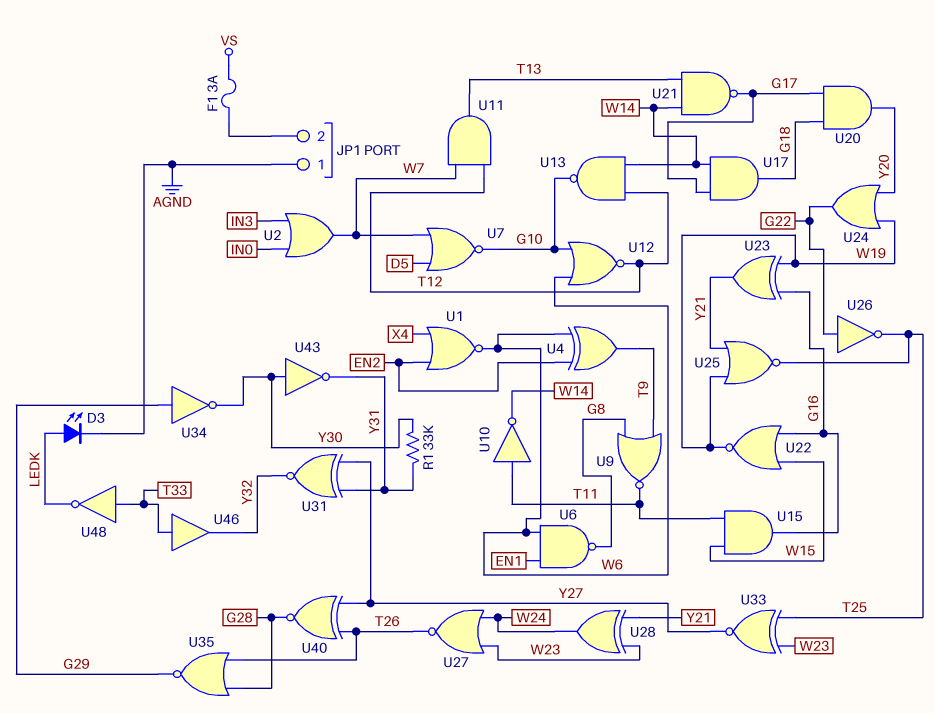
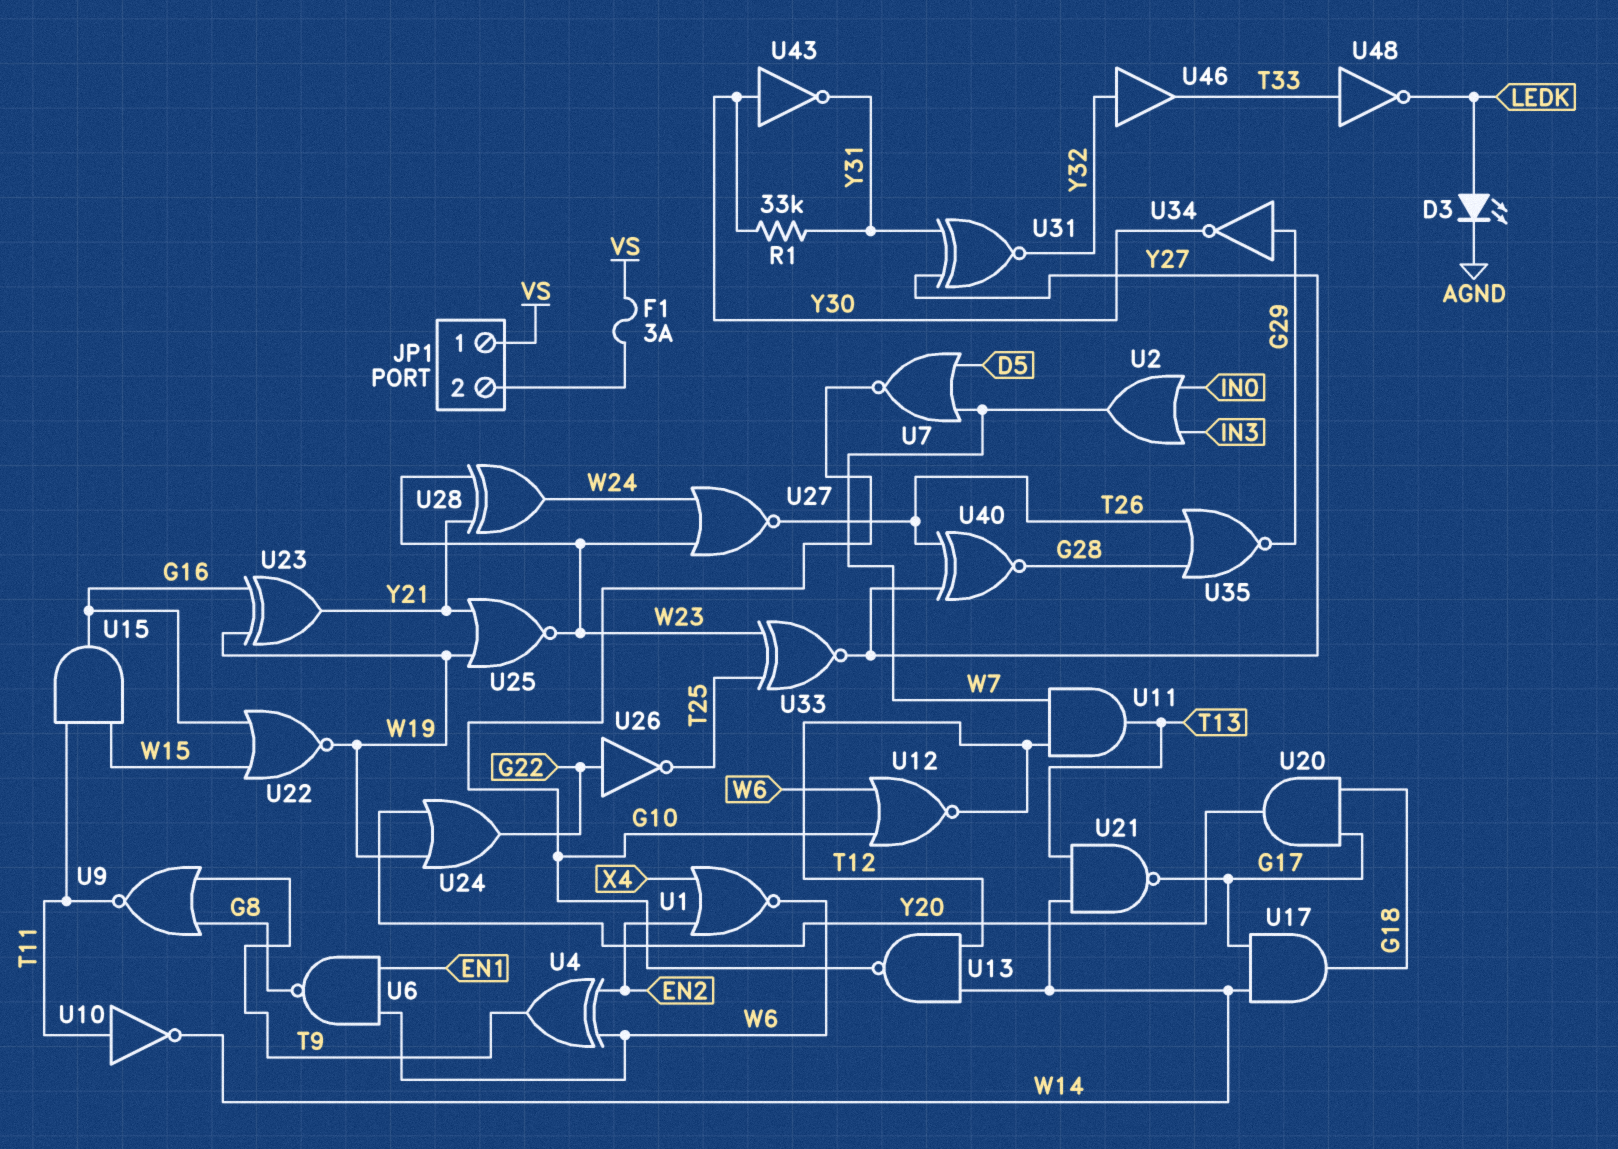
JP1 pin 1: AGND -> VS
U25: NOR (in W19, in Y21, out T25) -> NOR (in W19, in Y21, out W23)
U46: buffer (in T33, out Y32) -> buffer (in Y32, out T33)

